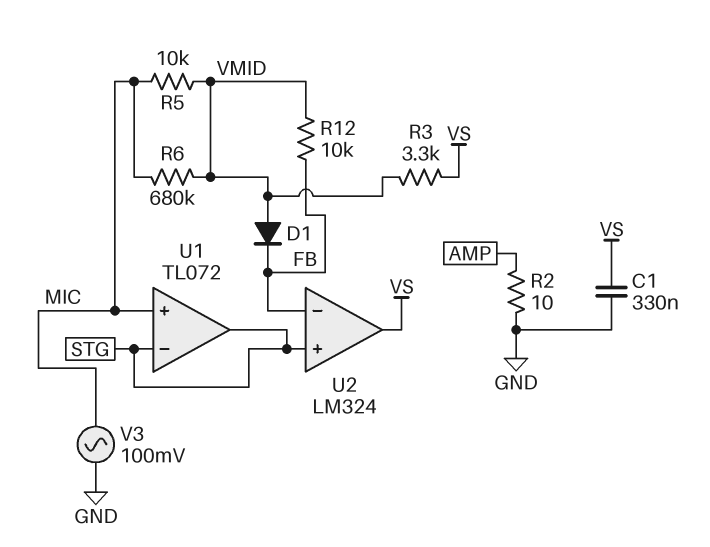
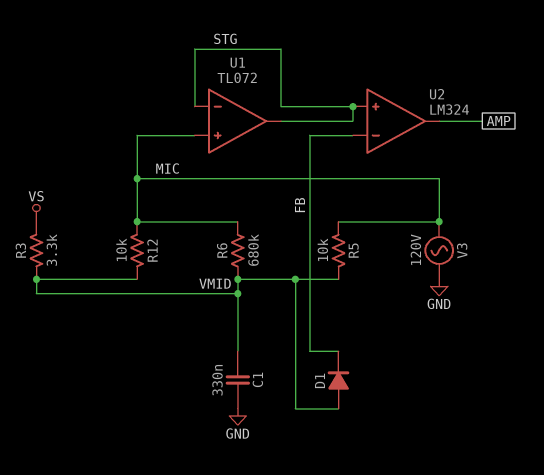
C1: 330nF (GND, VS) -> 330nF (GND, VMID)
R2: 10 (AMP, GND) -> none
R12: 10k (FB, VMID) -> 10k (MIC, VMID)
U2 pin out: VS -> AMP
V3: AC 100mV (GND, MIC) -> AC 120V (GND, MIC)

